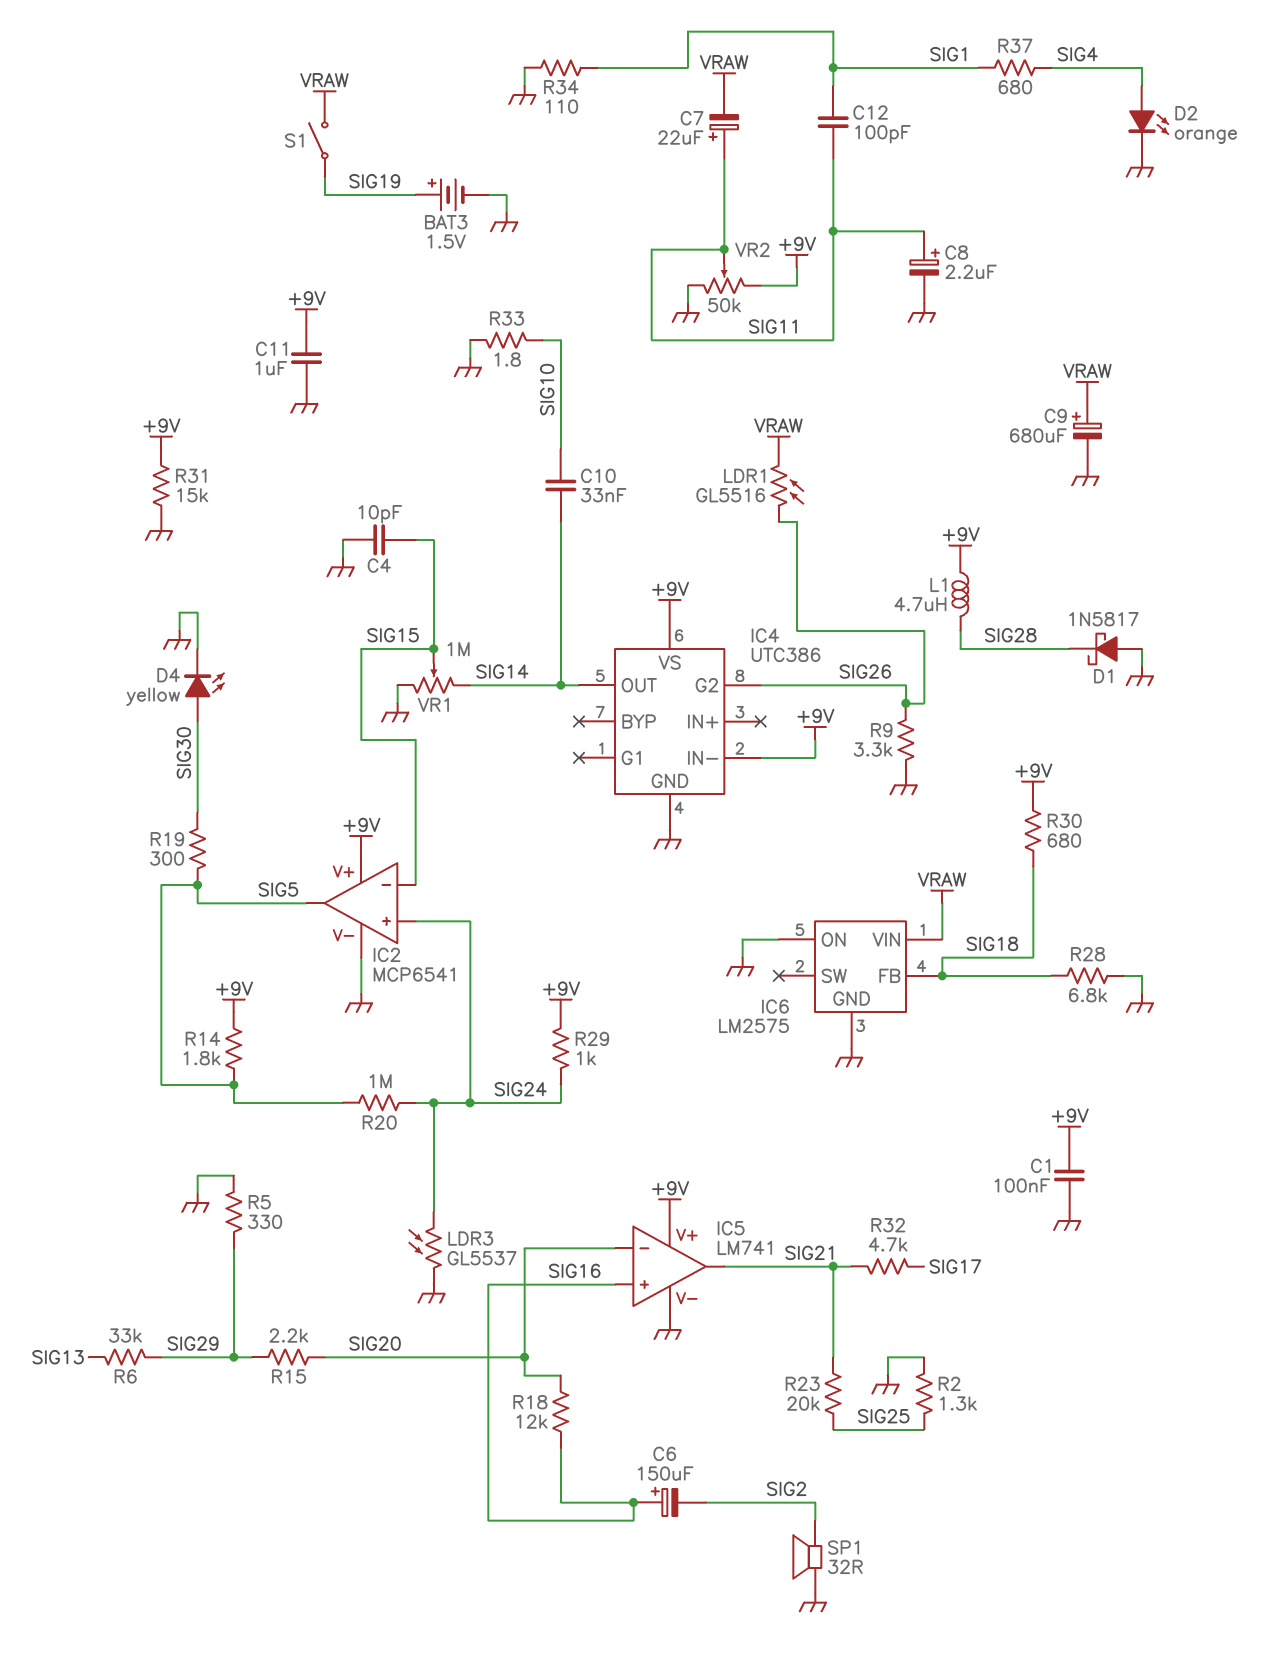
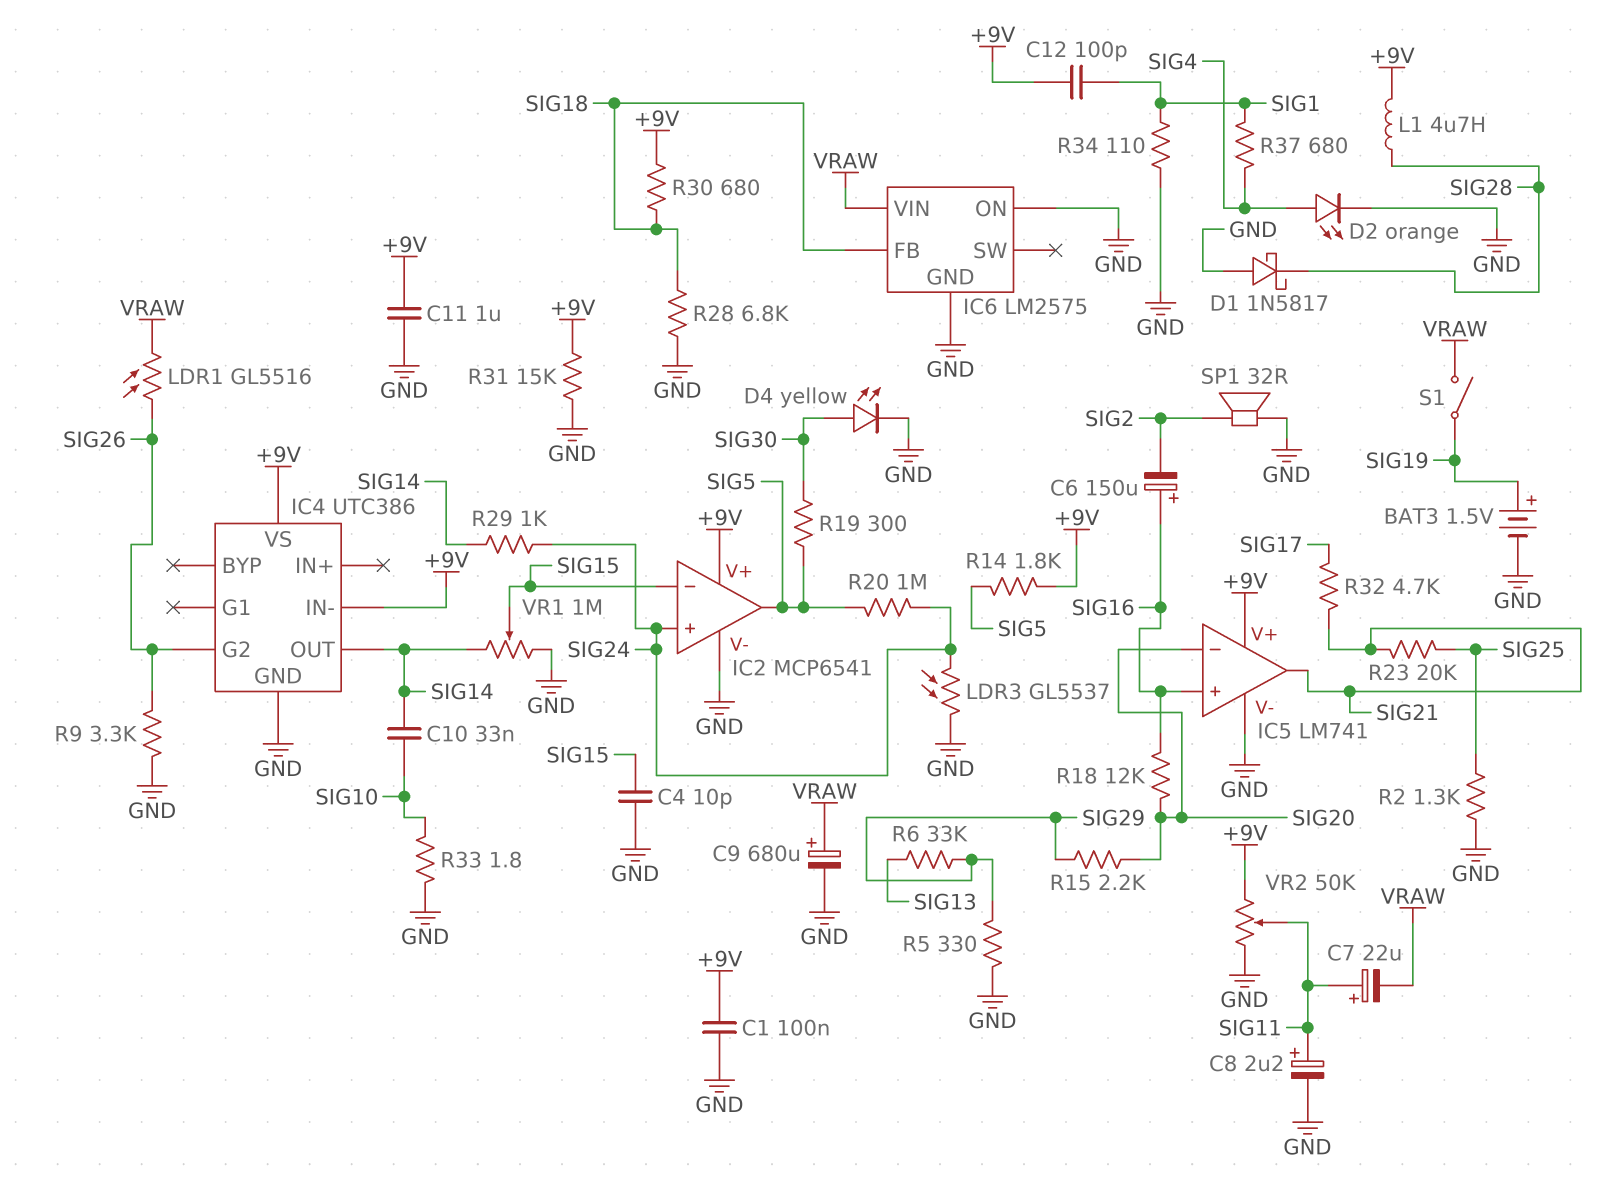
C12: 100pF (SIG1, SIG11) -> 100pF (+9V, SIG1)
R29: 1k (+9V, SIG24) -> 1k (SIG14, SIG24)

